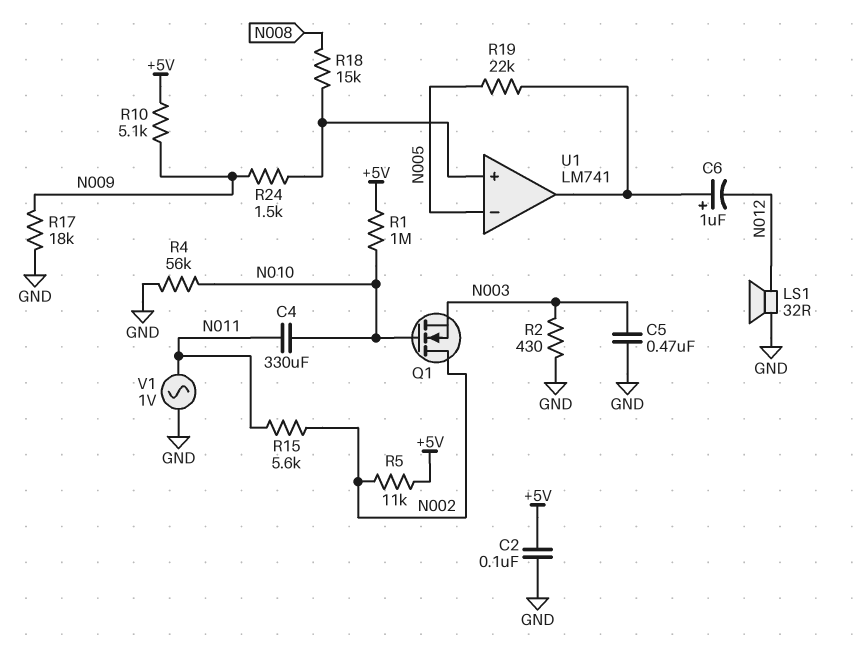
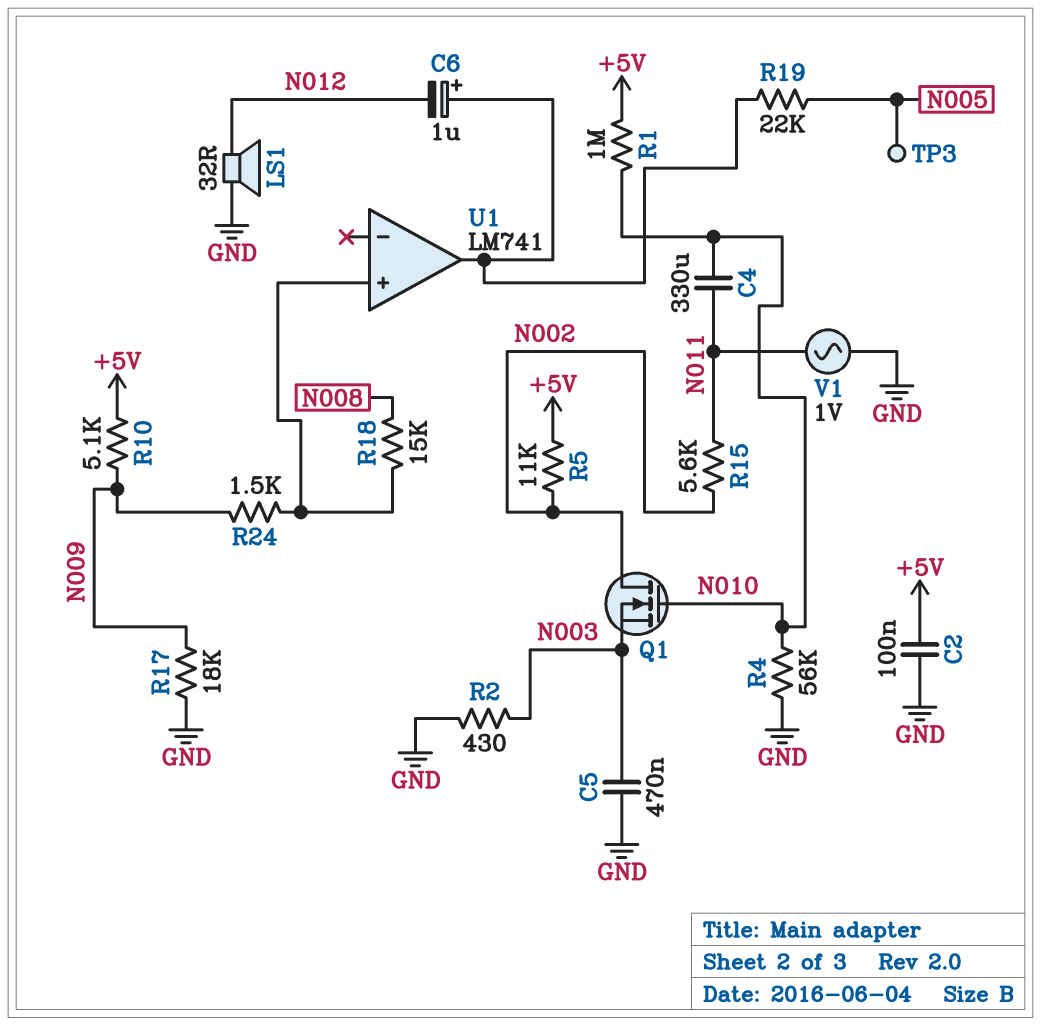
TP3: none -> test point (N005)
U1 pin in-: N005 -> none

